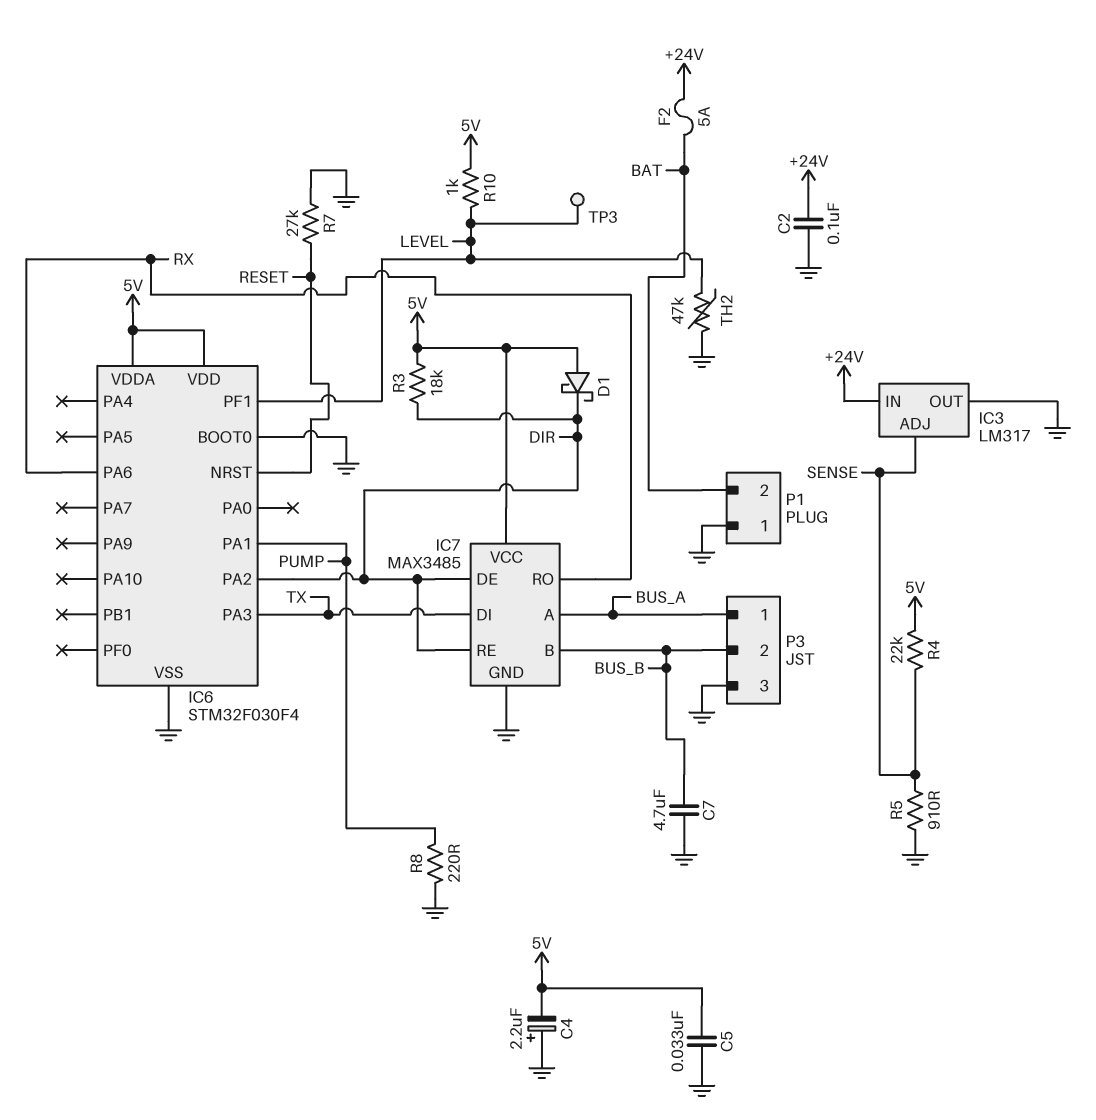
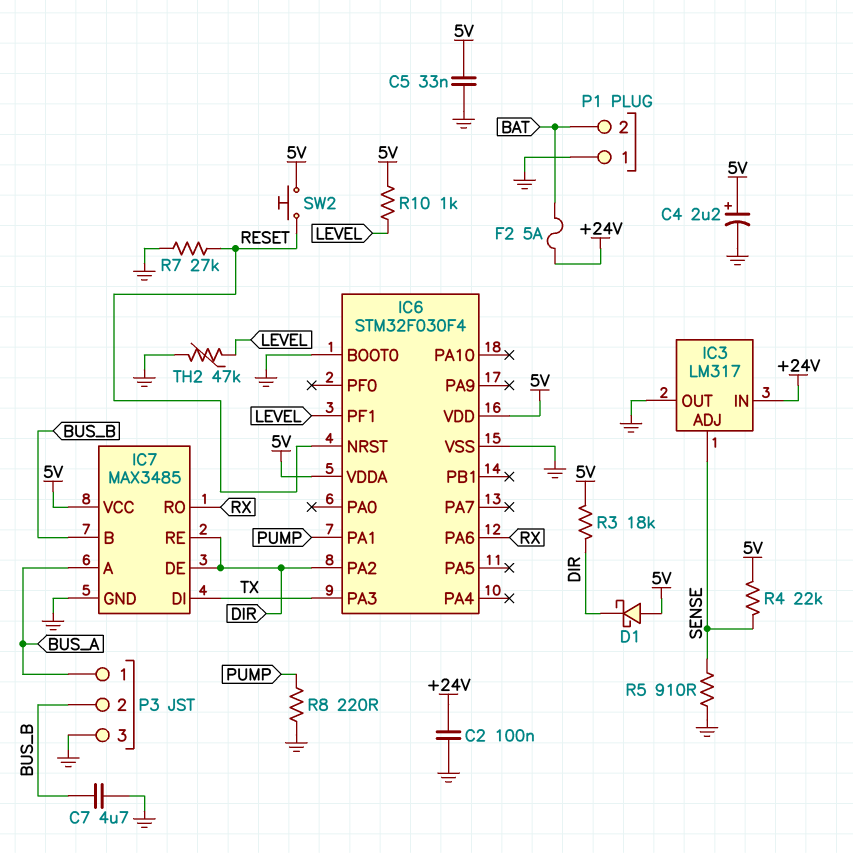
C4: 2.2uF (plus GND, minus 5V) -> 2.2uF (plus 5V, minus GND)
SW2: none -> button (5V, RESET)
TP3: test point (LEVEL) -> none

